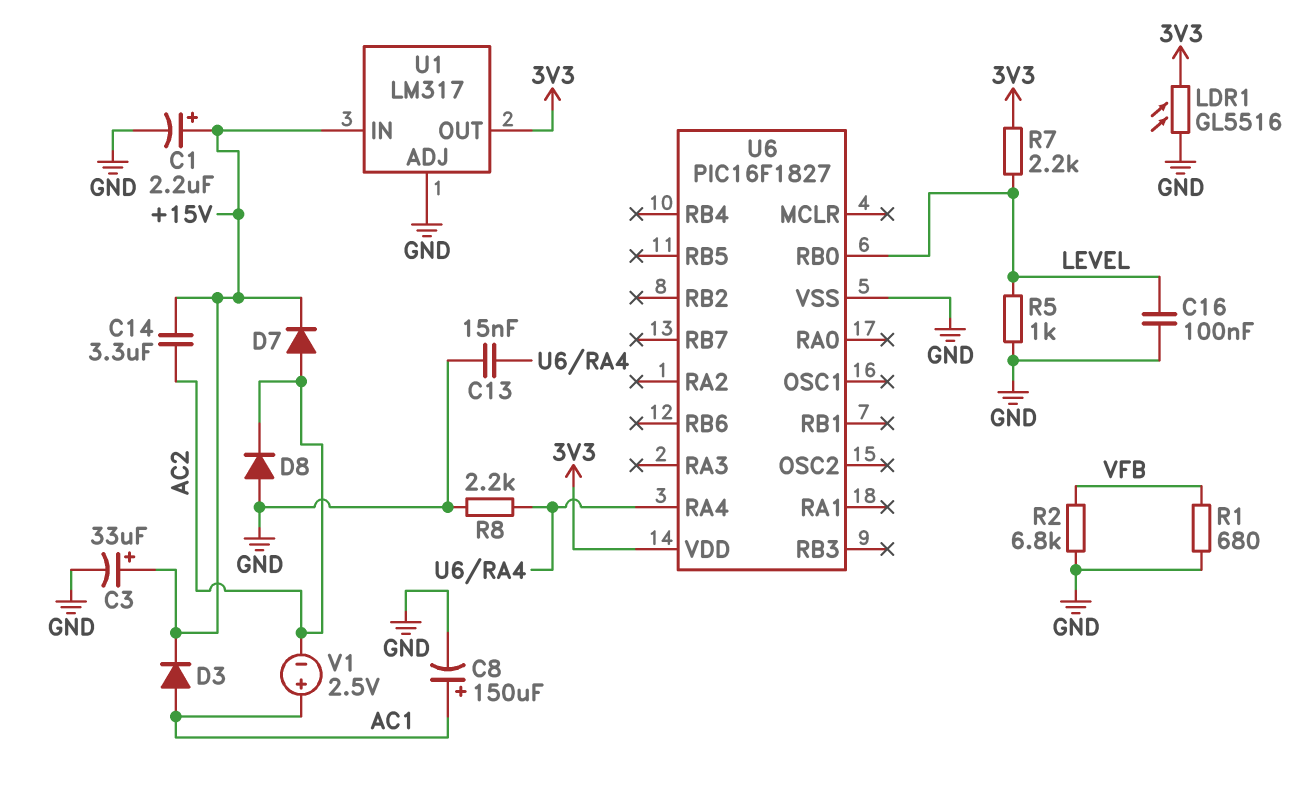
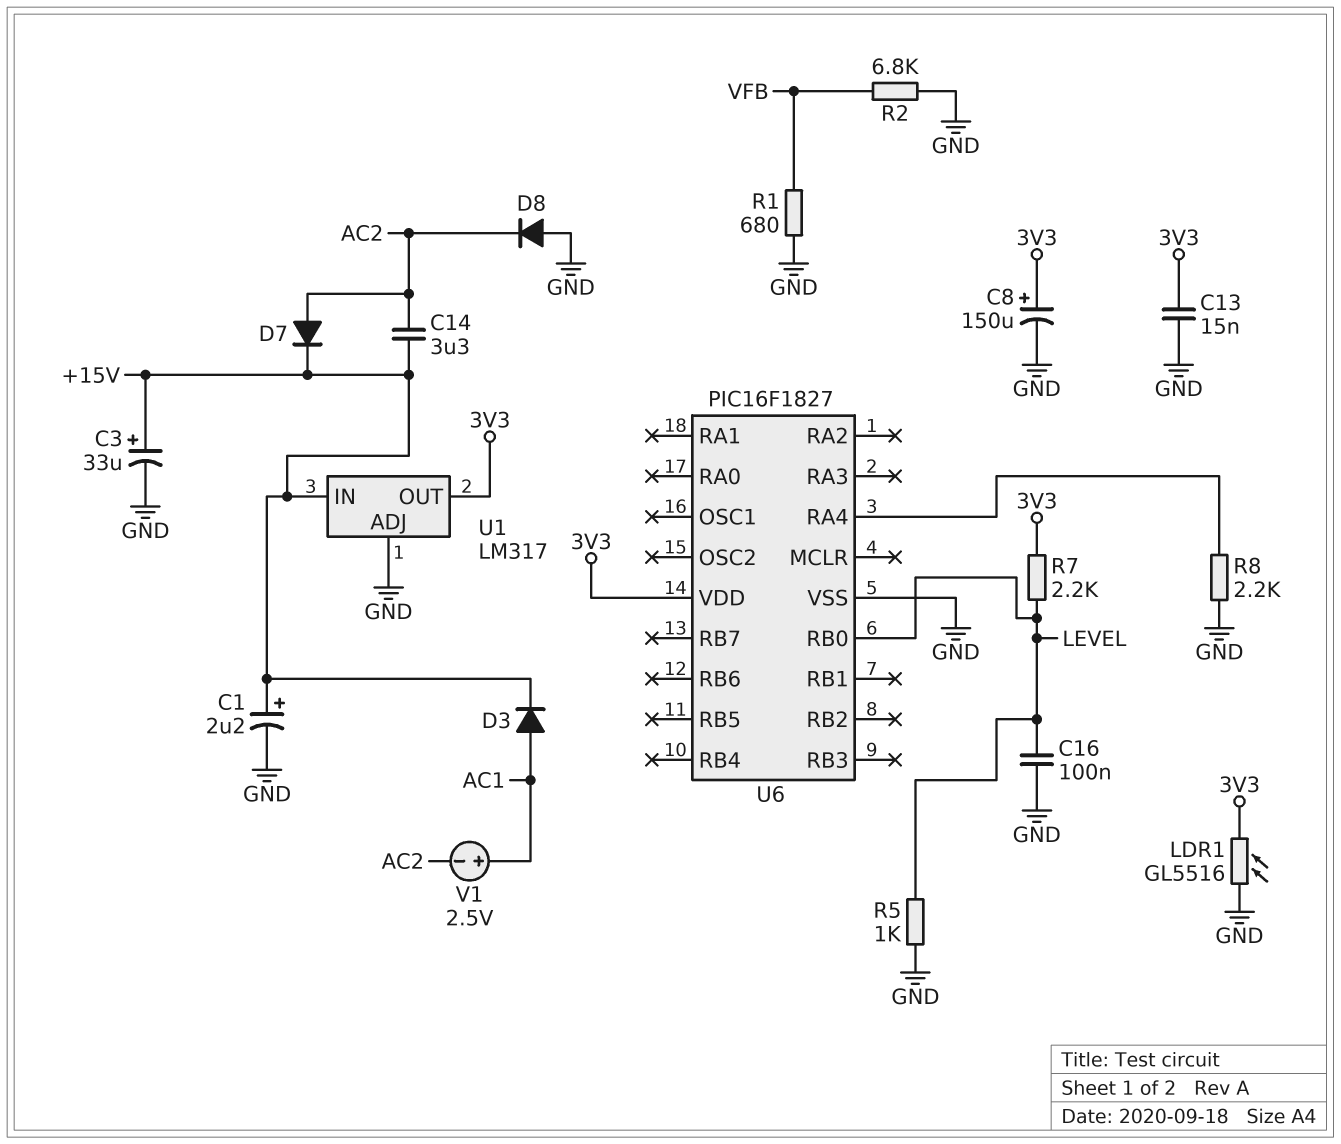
C8: 150uF (plus AC1, minus GND) -> 150uF (plus 3V3, minus GND)
C13: 15nF (GND, U6/RA4) -> 15nF (3V3, GND)

